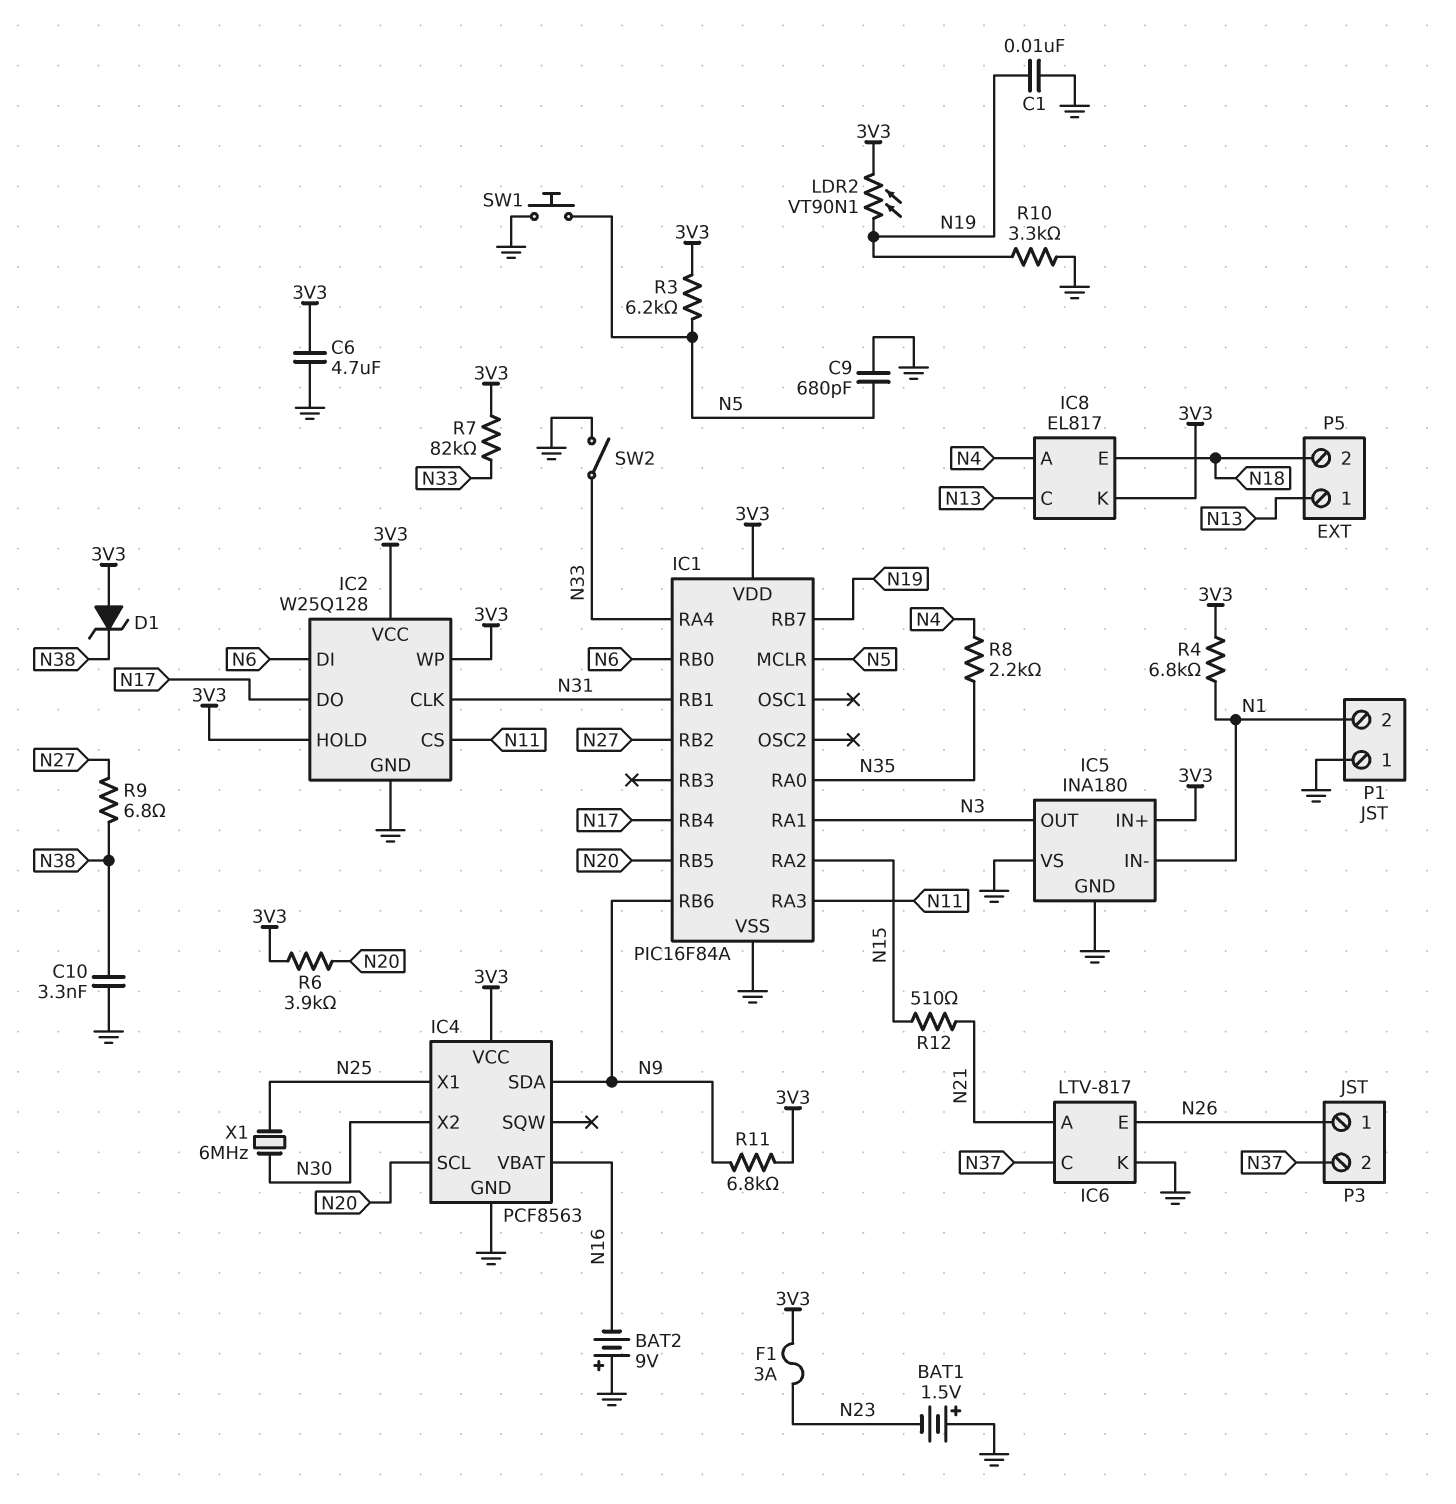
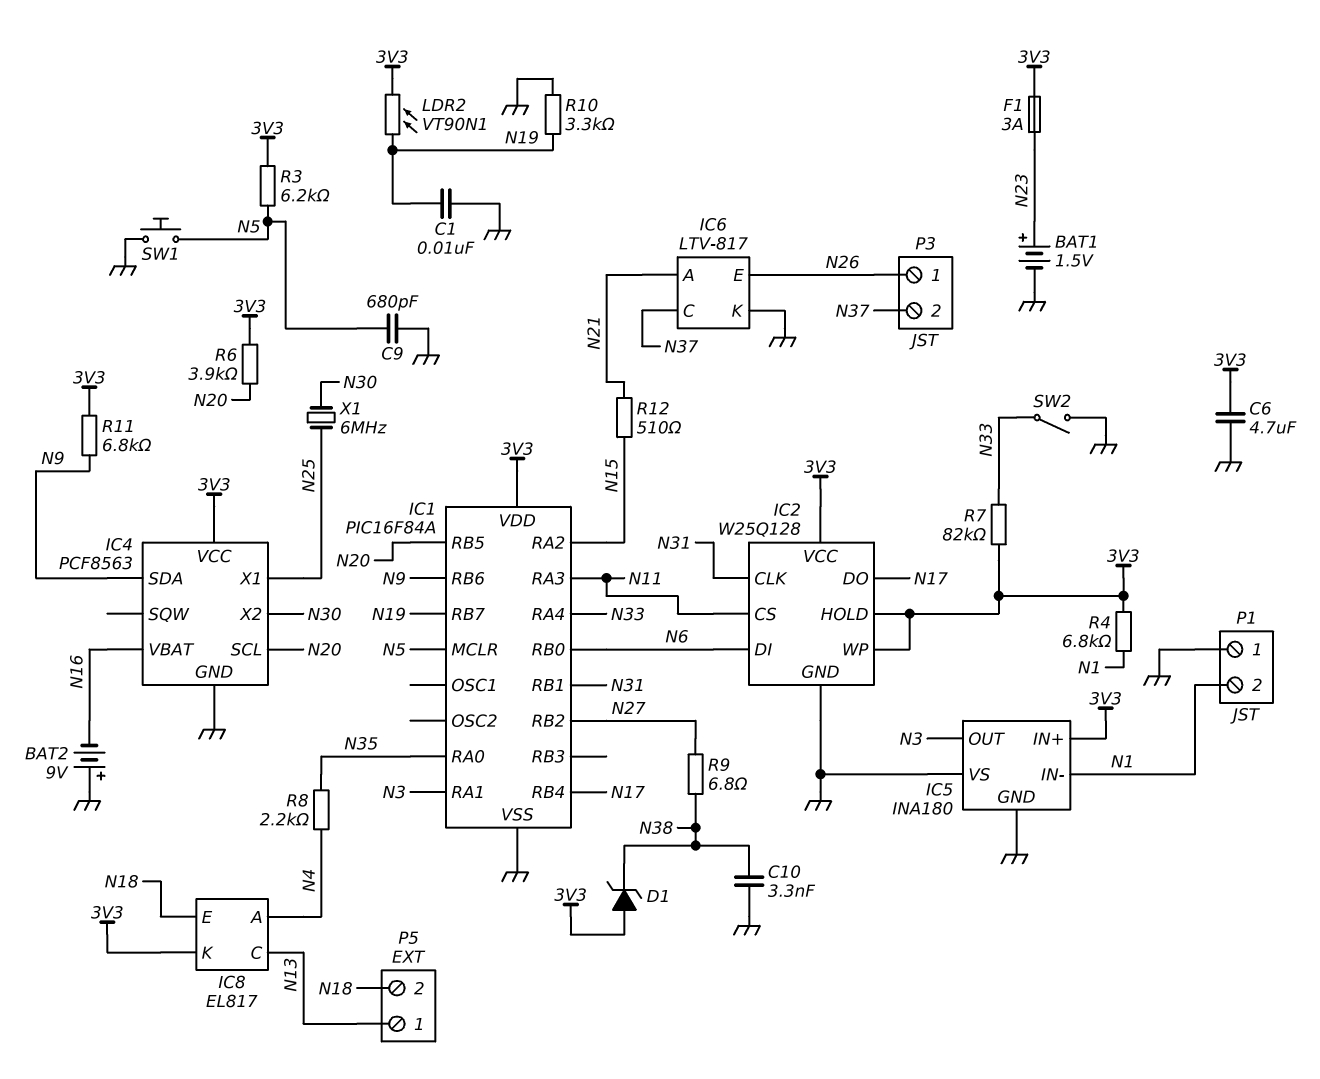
BAT1: 1.5V (plus GND, minus N23) -> 1.5V (plus N23, minus GND)

